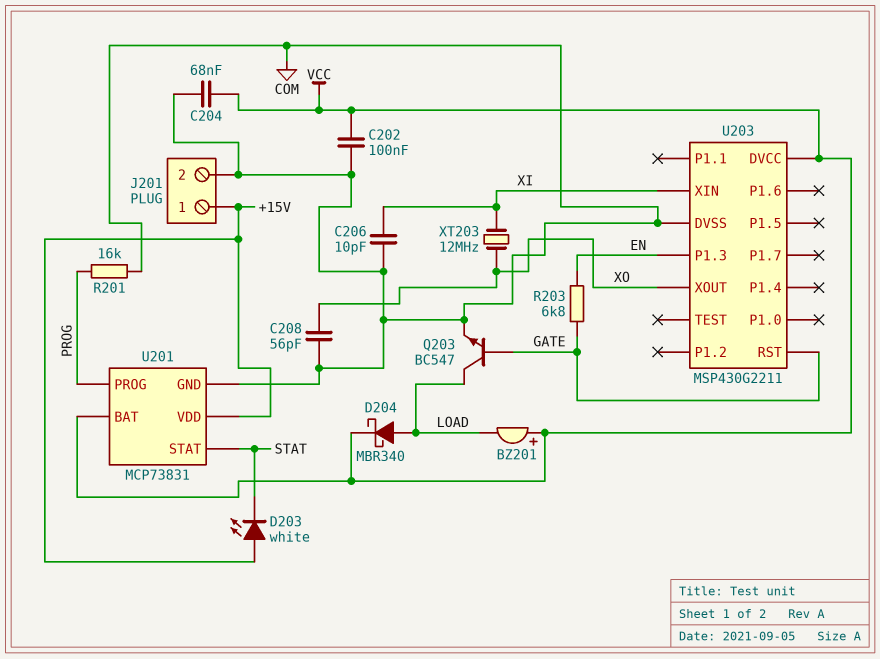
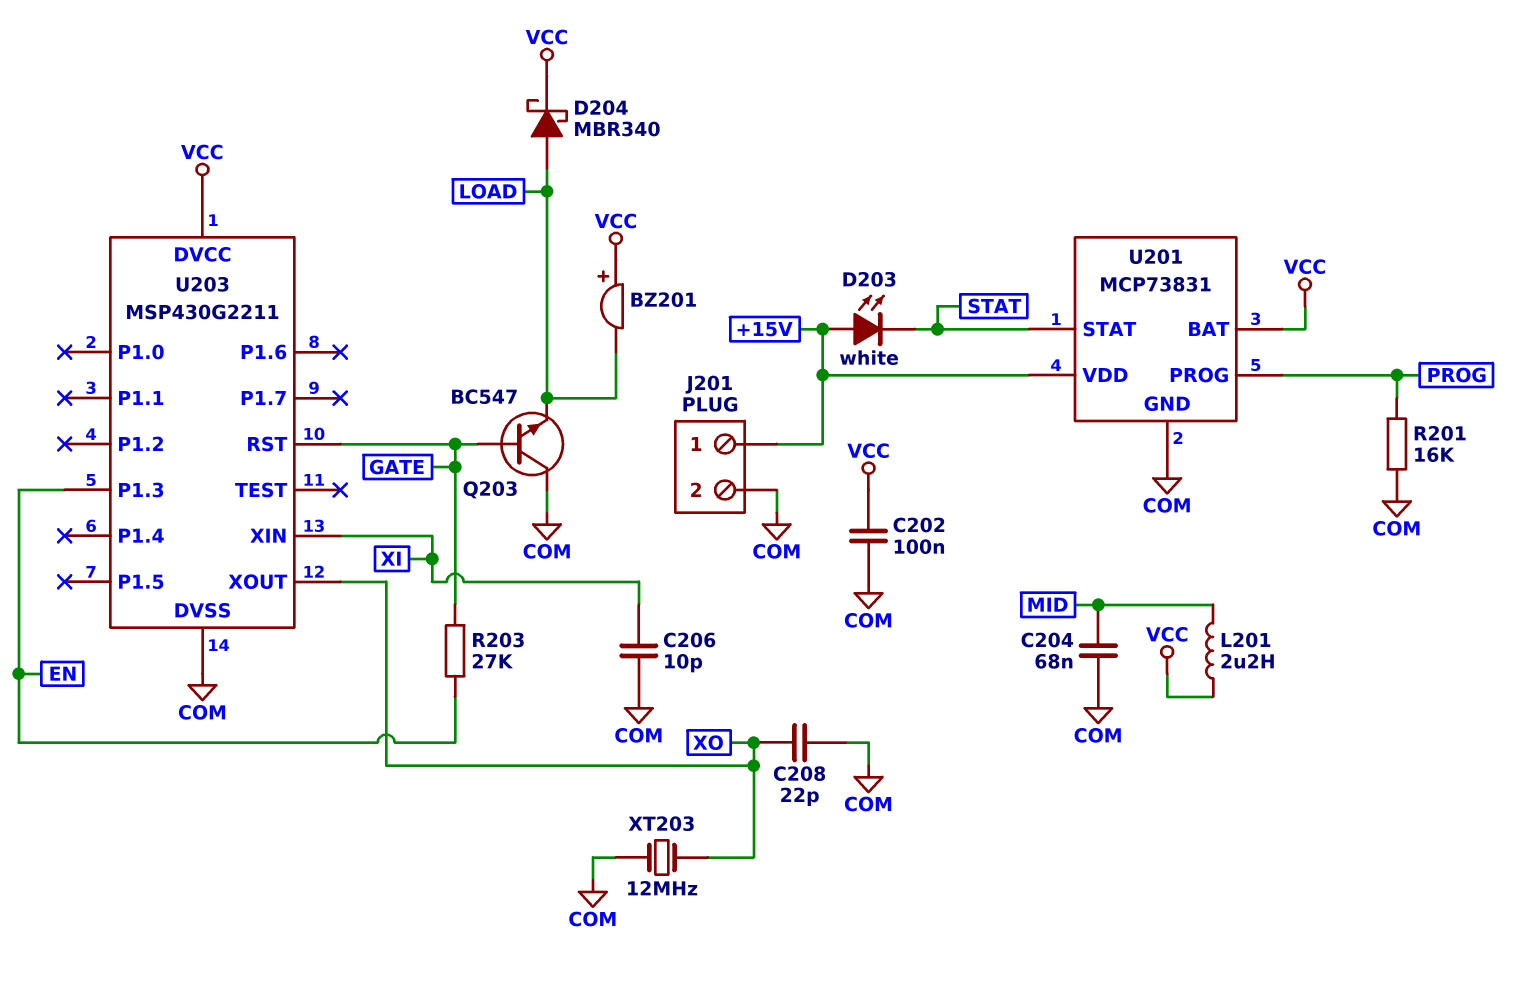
C204: 68nF (COM, VCC) -> 68nF (COM, MID)
C208: 56pF (COM, XO) -> 22pF (COM, XO)
L201: none -> 2.2uH (MID, VCC)
Q203: NPN BC547 (B GATE, C LOAD, E COM) -> NPN BC547 (B GATE, C COM, E LOAD)
R203: 6.8k (EN, GATE) -> 27k (EN, GATE)
XT203: 12MHz (XI, XO) -> 12MHz (COM, XO)

